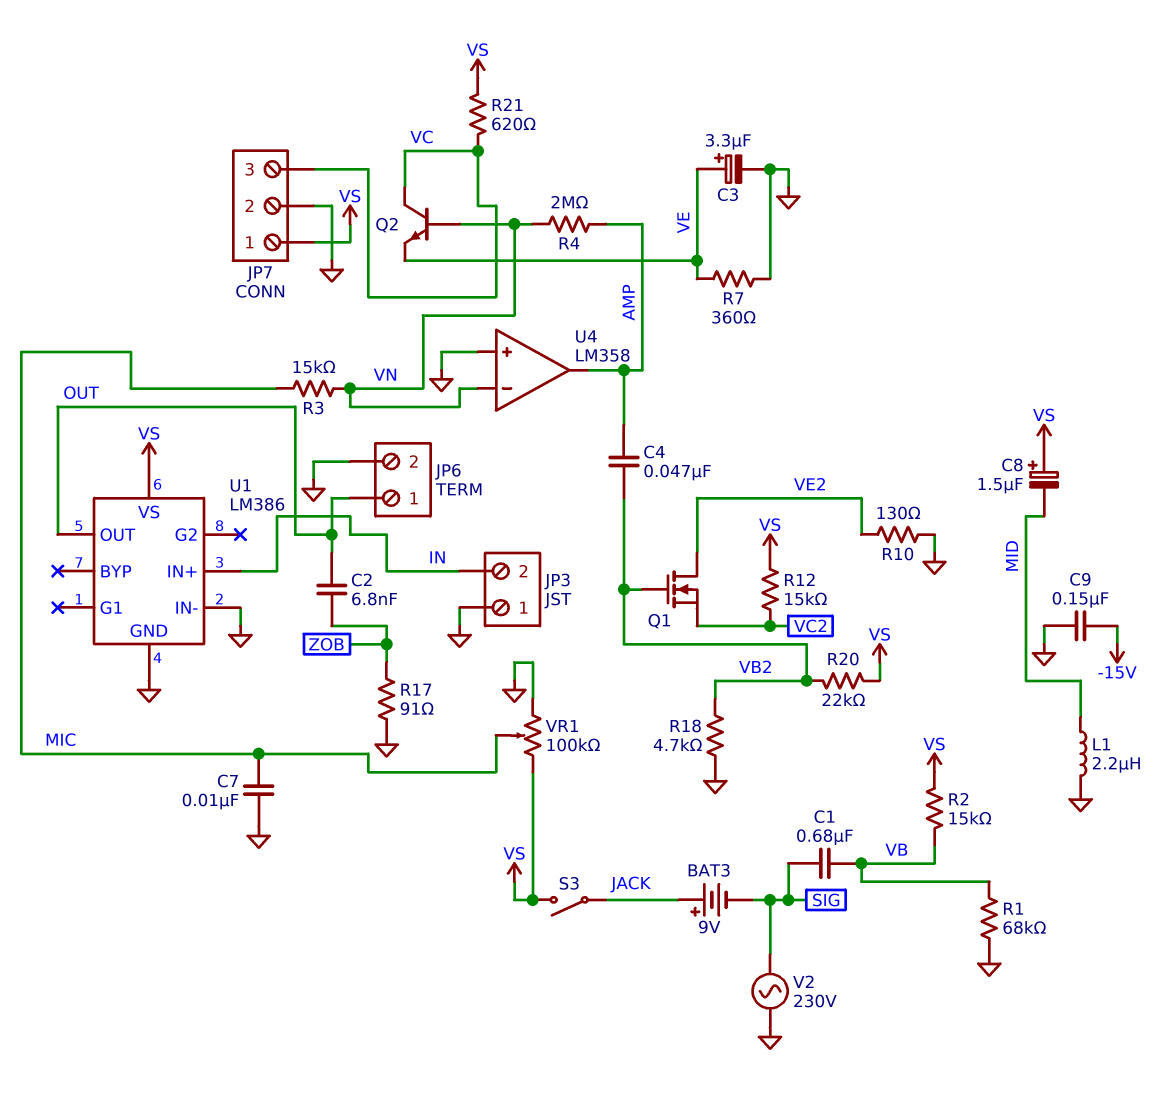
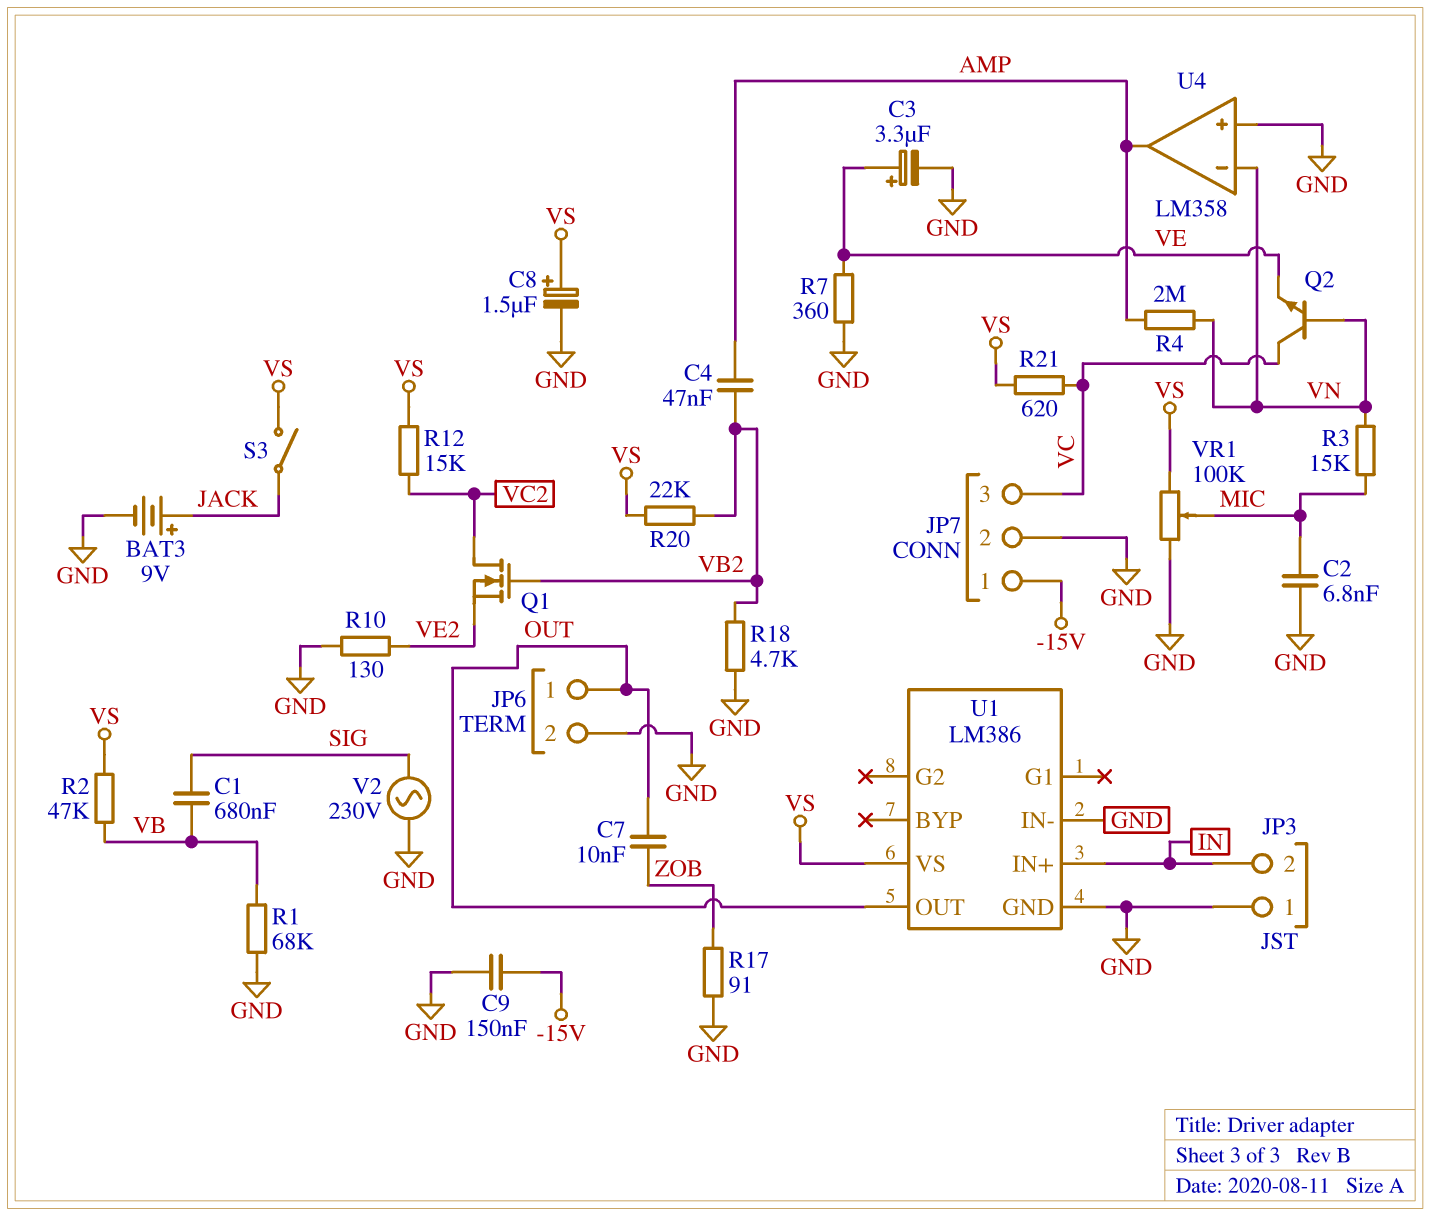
BAT3: 9V (plus JACK, minus SIG) -> 9V (plus JACK, minus GND)
C2: 6.8nF (OUT, ZOB) -> 6.8nF (GND, MIC)
C7: 10nF (GND, MIC) -> 10nF (OUT, ZOB)
C8: 1.5uF (plus VS, minus MID) -> 1.5uF (plus VS, minus GND)
JP7 pin 1: VS -> -15V
L1: 2.2uH (GND, MID) -> none
Q1: NMOS (G VB2, D VE2, S VC2) -> NMOS (G VB2, D VC2, S VE2)
R2: 15k (VB, VS) -> 47k (VB, VS)

